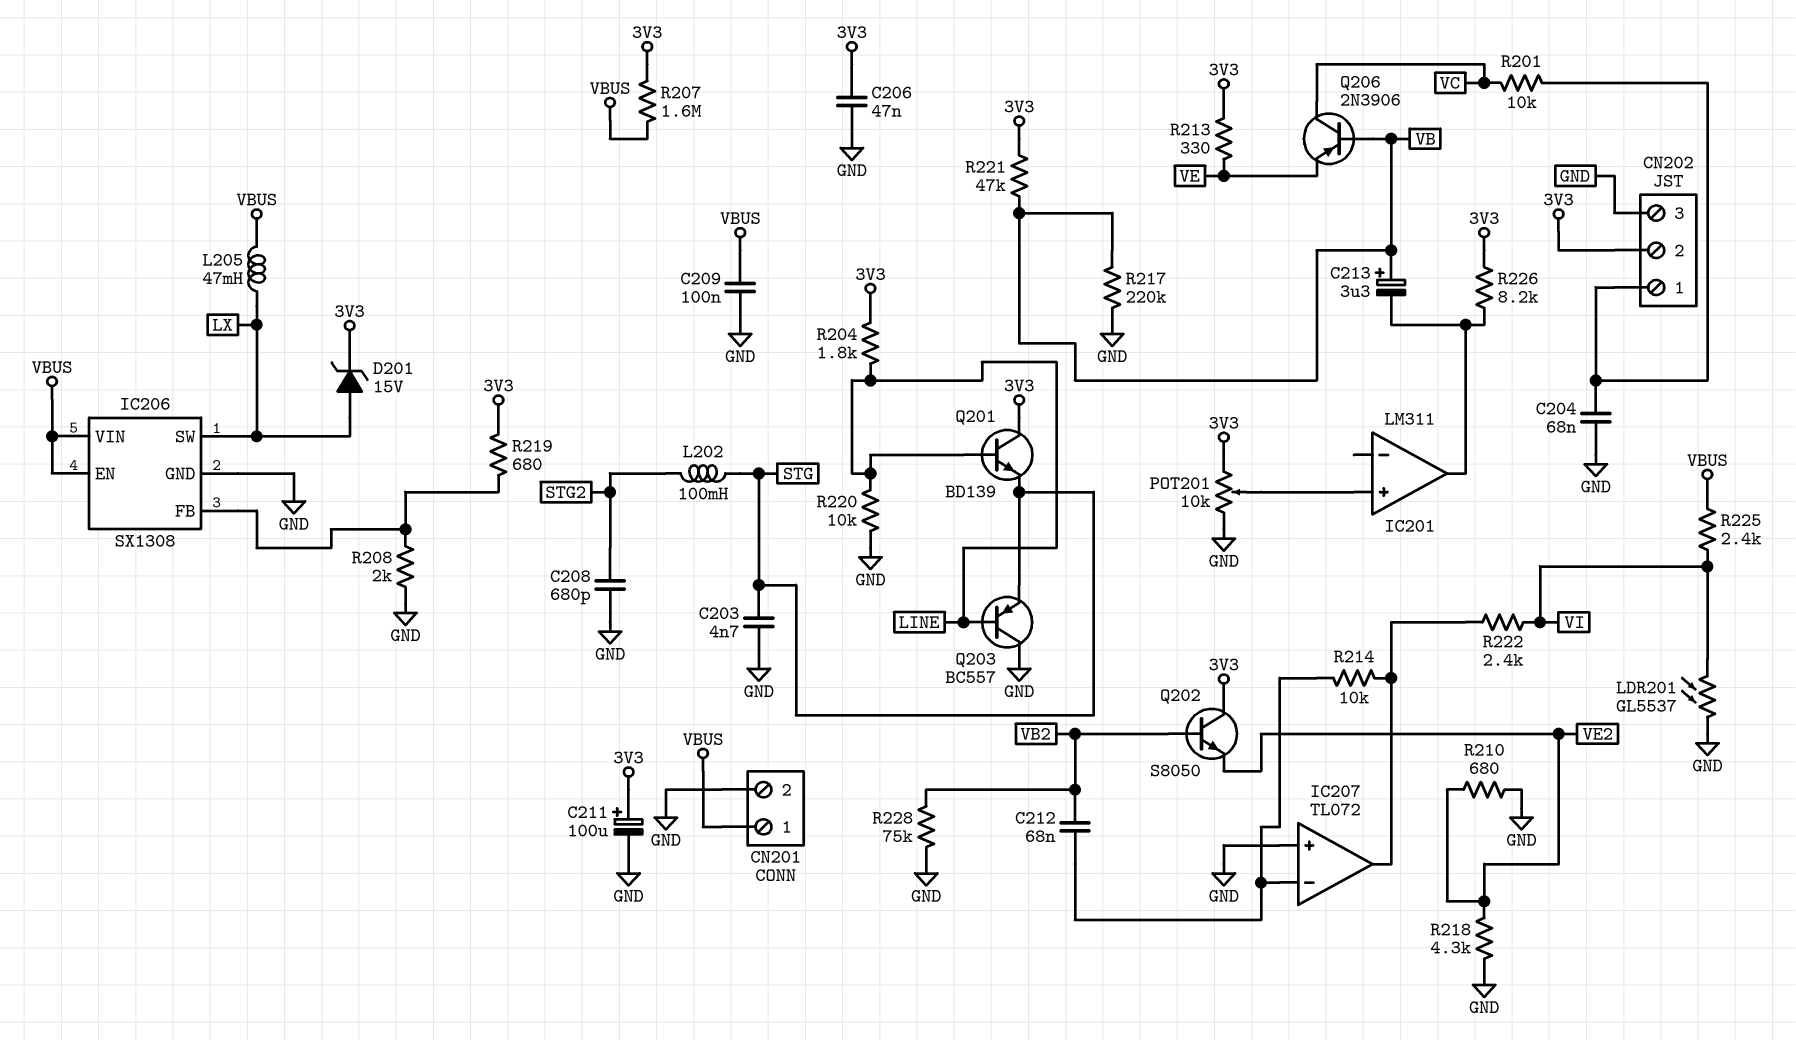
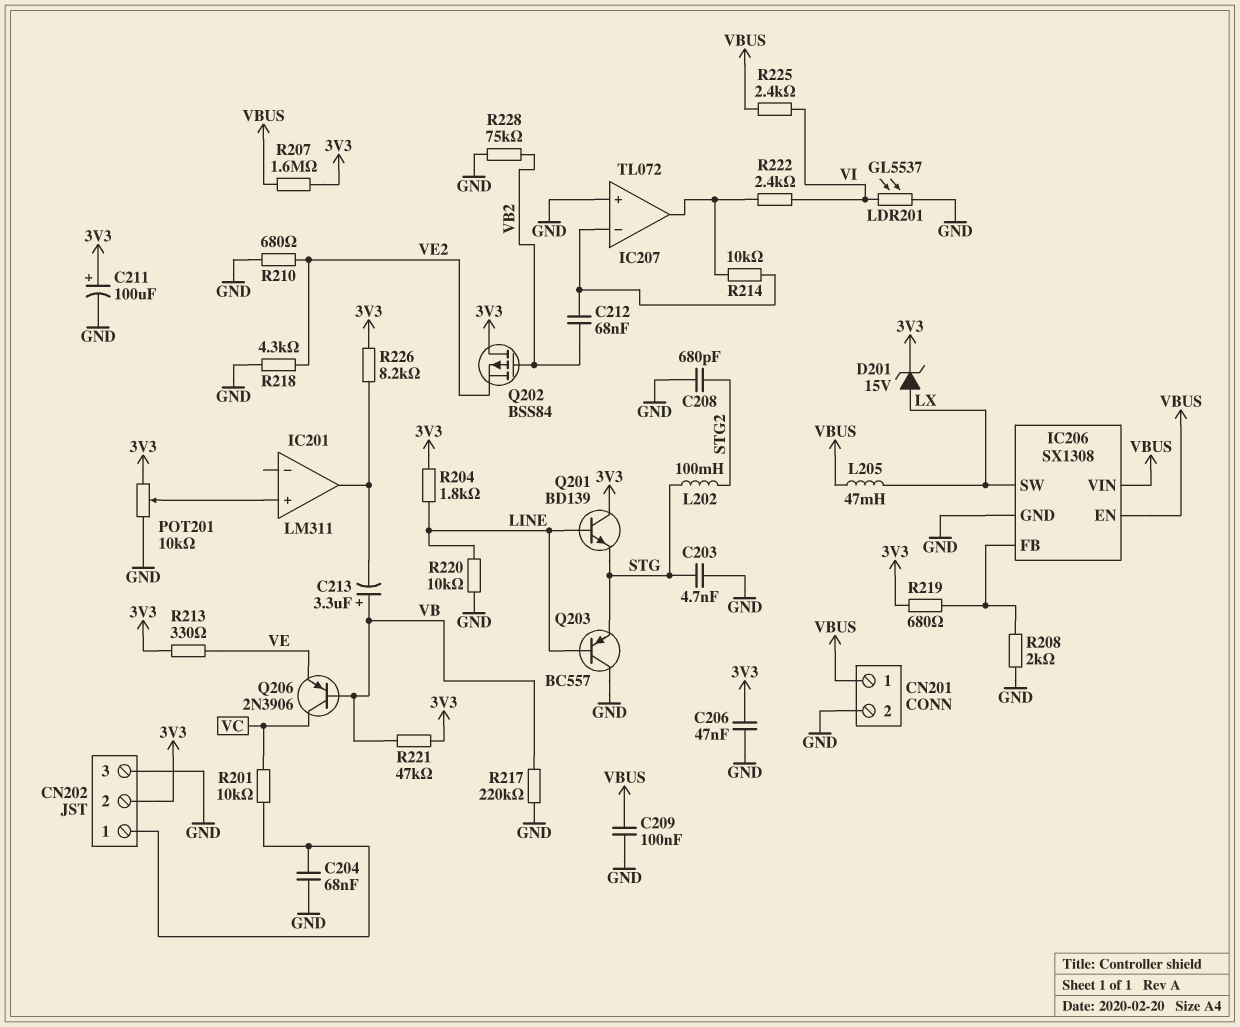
Q202: NPN S8050 (B VB2, C 3V3, E VE2) -> PMOS BSS84 (G VB2, D 3V3, S VE2)

